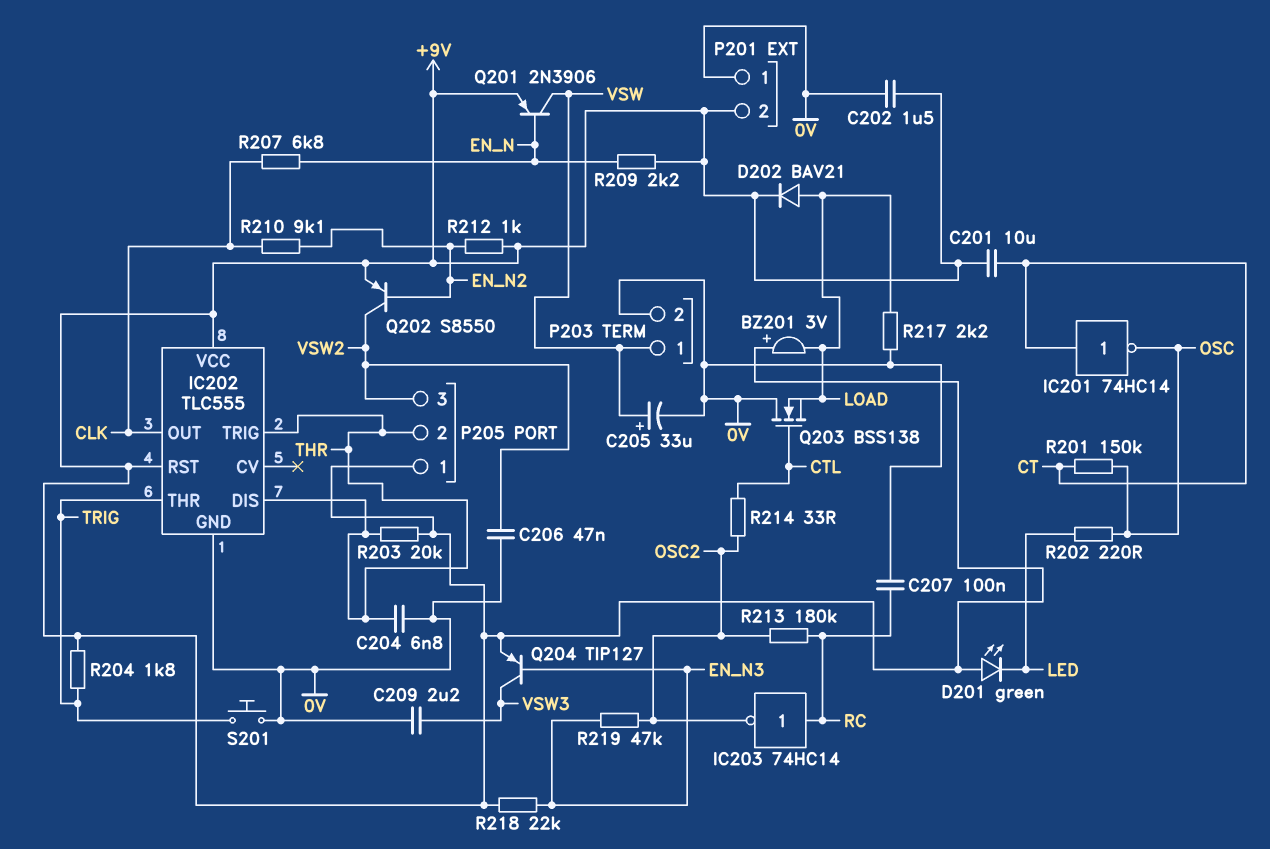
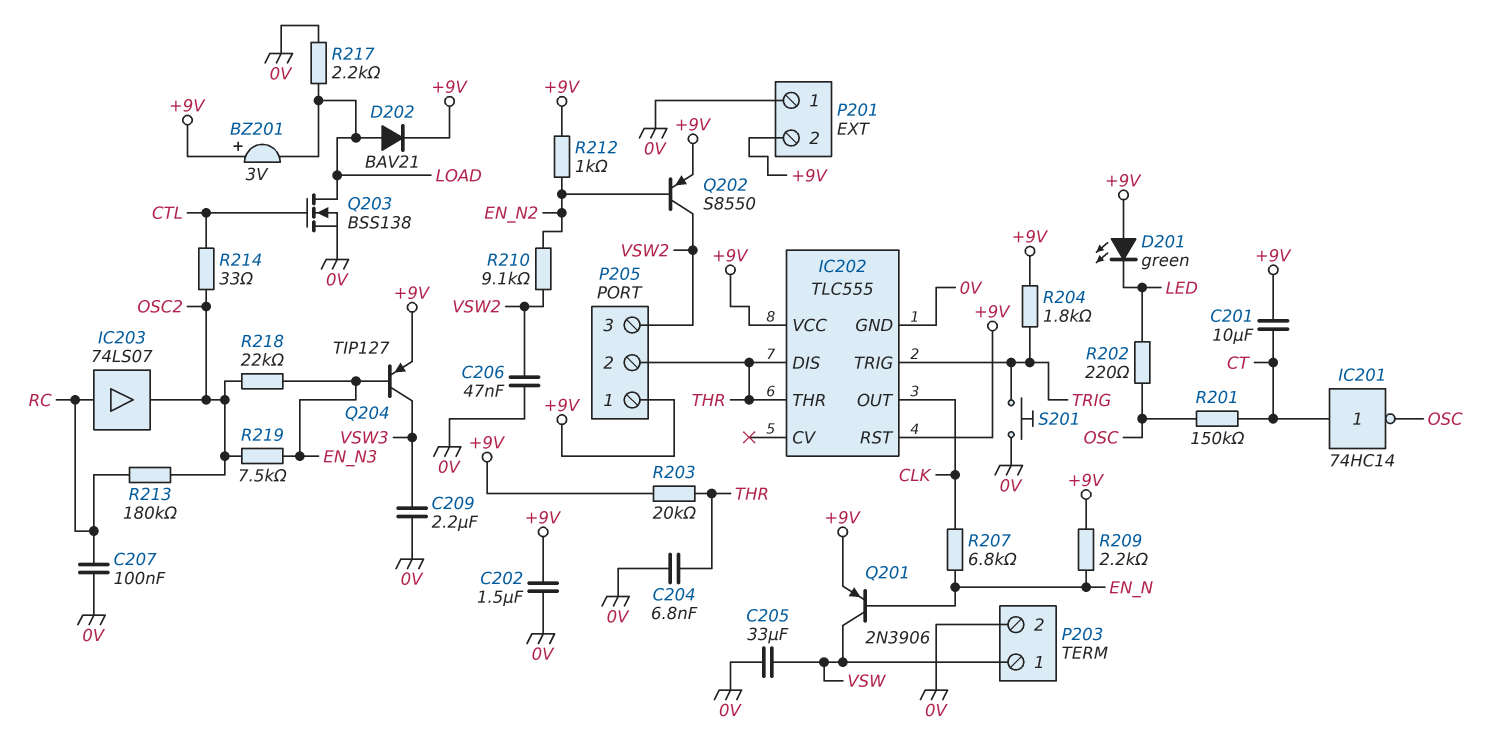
C205: 33uF (plus VSW, minus 0V) -> 33uF (0V, VSW)
IC202 pin THR: TRIG -> THR
IC202 pin TRIG: THR -> TRIG
IC203: NOT 74HC14 (in RC, out OSC2) -> buffer 74LS07 (in RC, out OSC2)
Q203: NMOS BSS138 (G CTL, D 0V, S LOAD) -> NMOS BSS138 (G CTL, D LOAD, S 0V)
R210: 9.1k (CLK, EN_N2) -> 9.1k (EN_N2, VSW2)
R218: 22k (+9V, EN_N3) -> 22k (EN_N3, OSC2)
R219: 47k (EN_N3, OSC2) -> 7.5k (EN_N3, OSC2)

